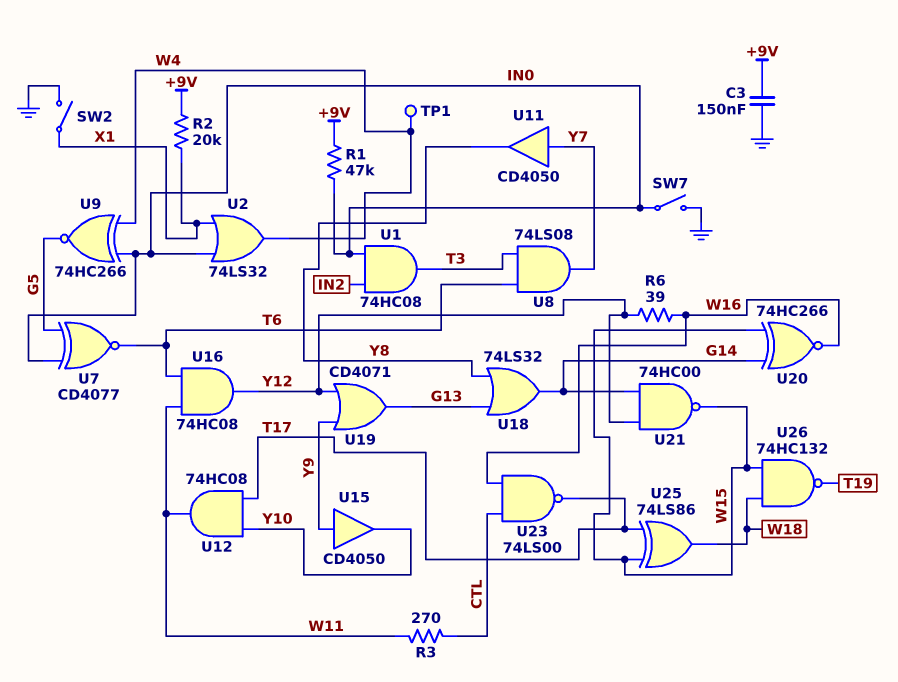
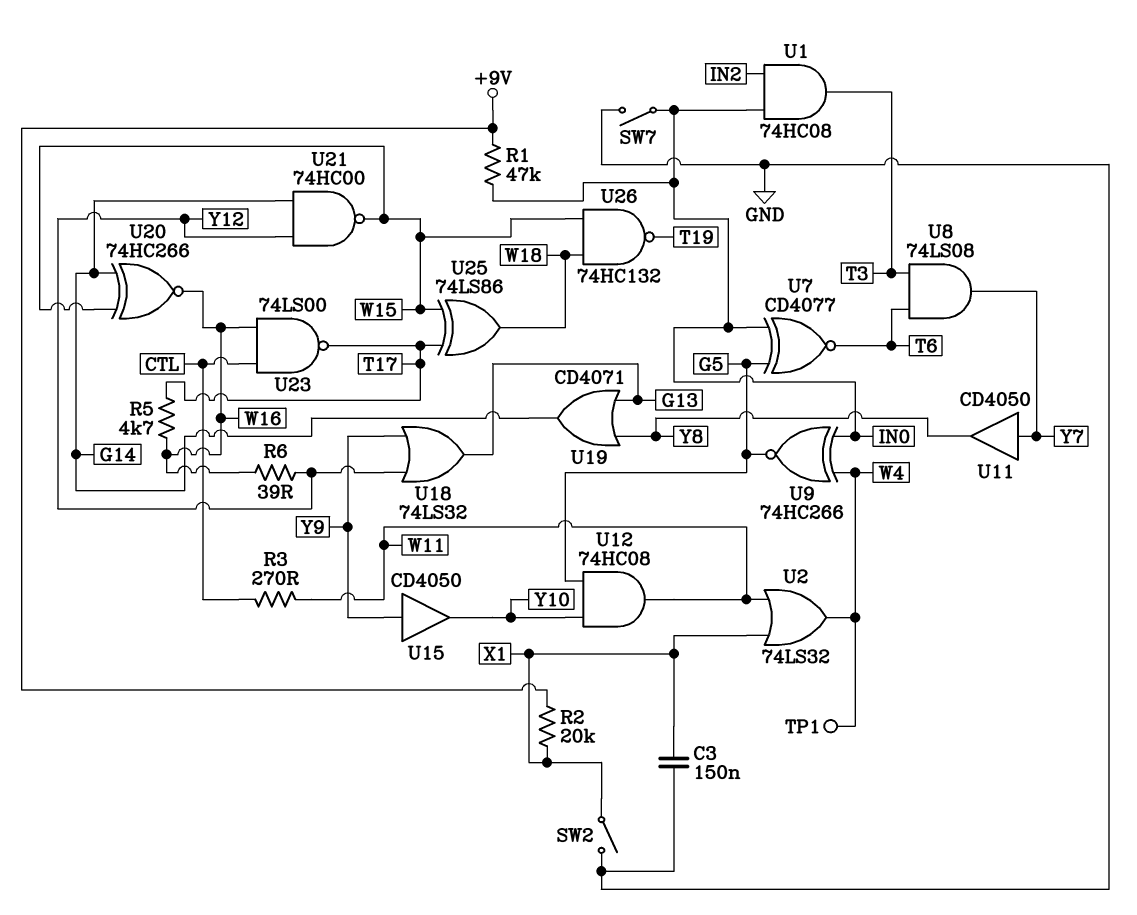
C3: 150nF (+9V, GND) -> 150nF (GND, X1)
R5: none -> 4.7k (T17, W16)
U2: OR 74LS32 (in IN0, in X1, out W4) -> OR 74LS32 (in W11, in X1, out W4)
U12: AND 74HC08 (in T17, in Y10, out W11) -> AND 74HC08 (in G5, in Y10, out W11)
U16: AND 74HC08 (in T6, in W11, out Y12) -> none
U18: OR 74LS32 (in G13, in Y8, out G14) -> OR 74LS32 (in Y9, in Y12, out G13)
U19: OR CD4071 (in Y9, in Y12, out G13) -> OR CD4071 (in G13, in Y8, out G14)

